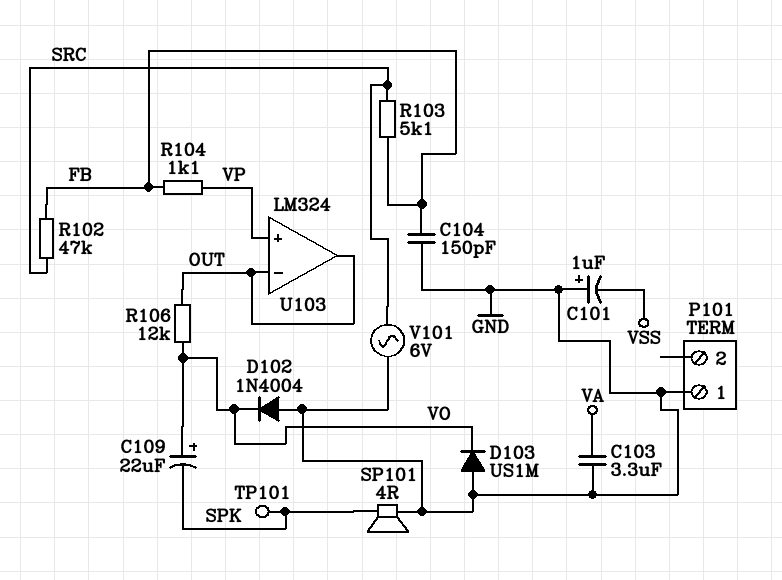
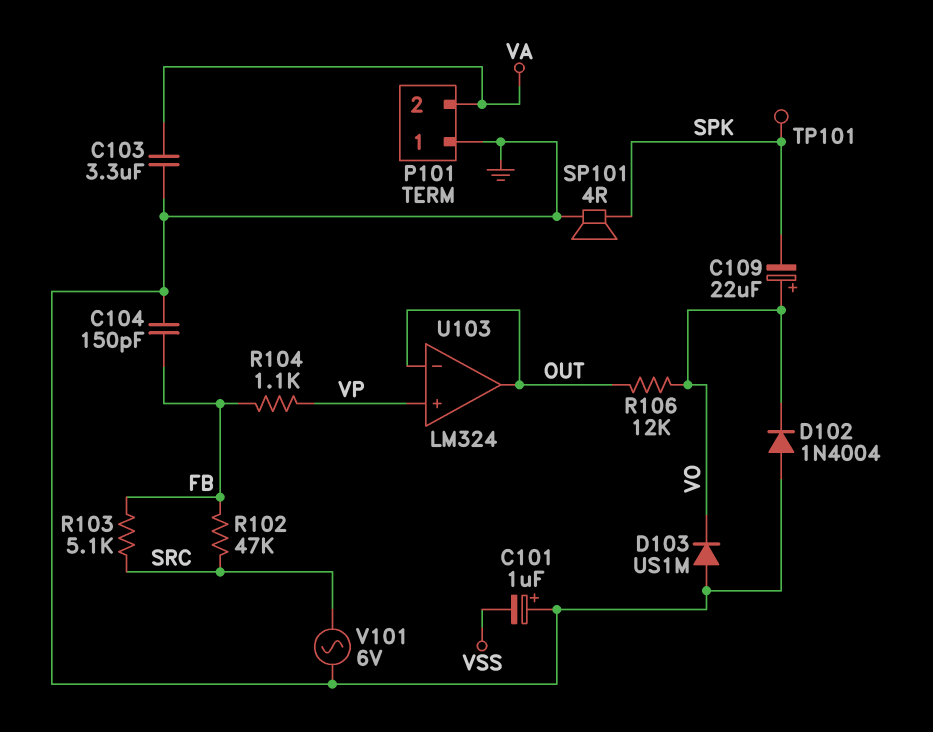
P101 pin 2: none -> VA

